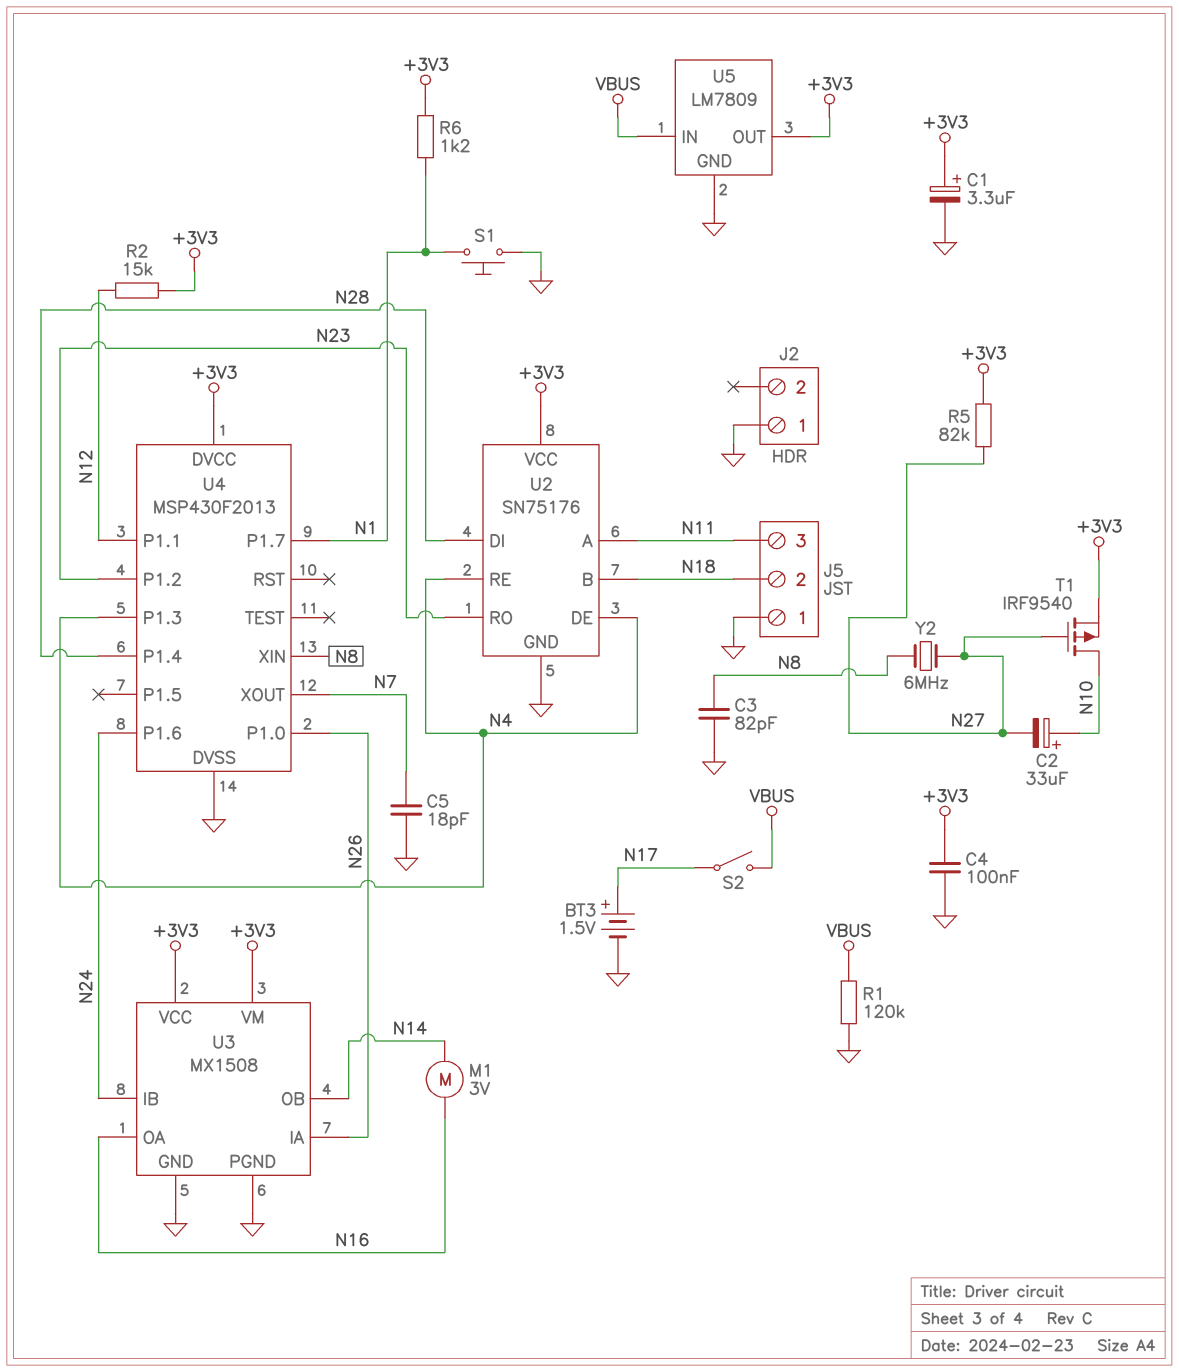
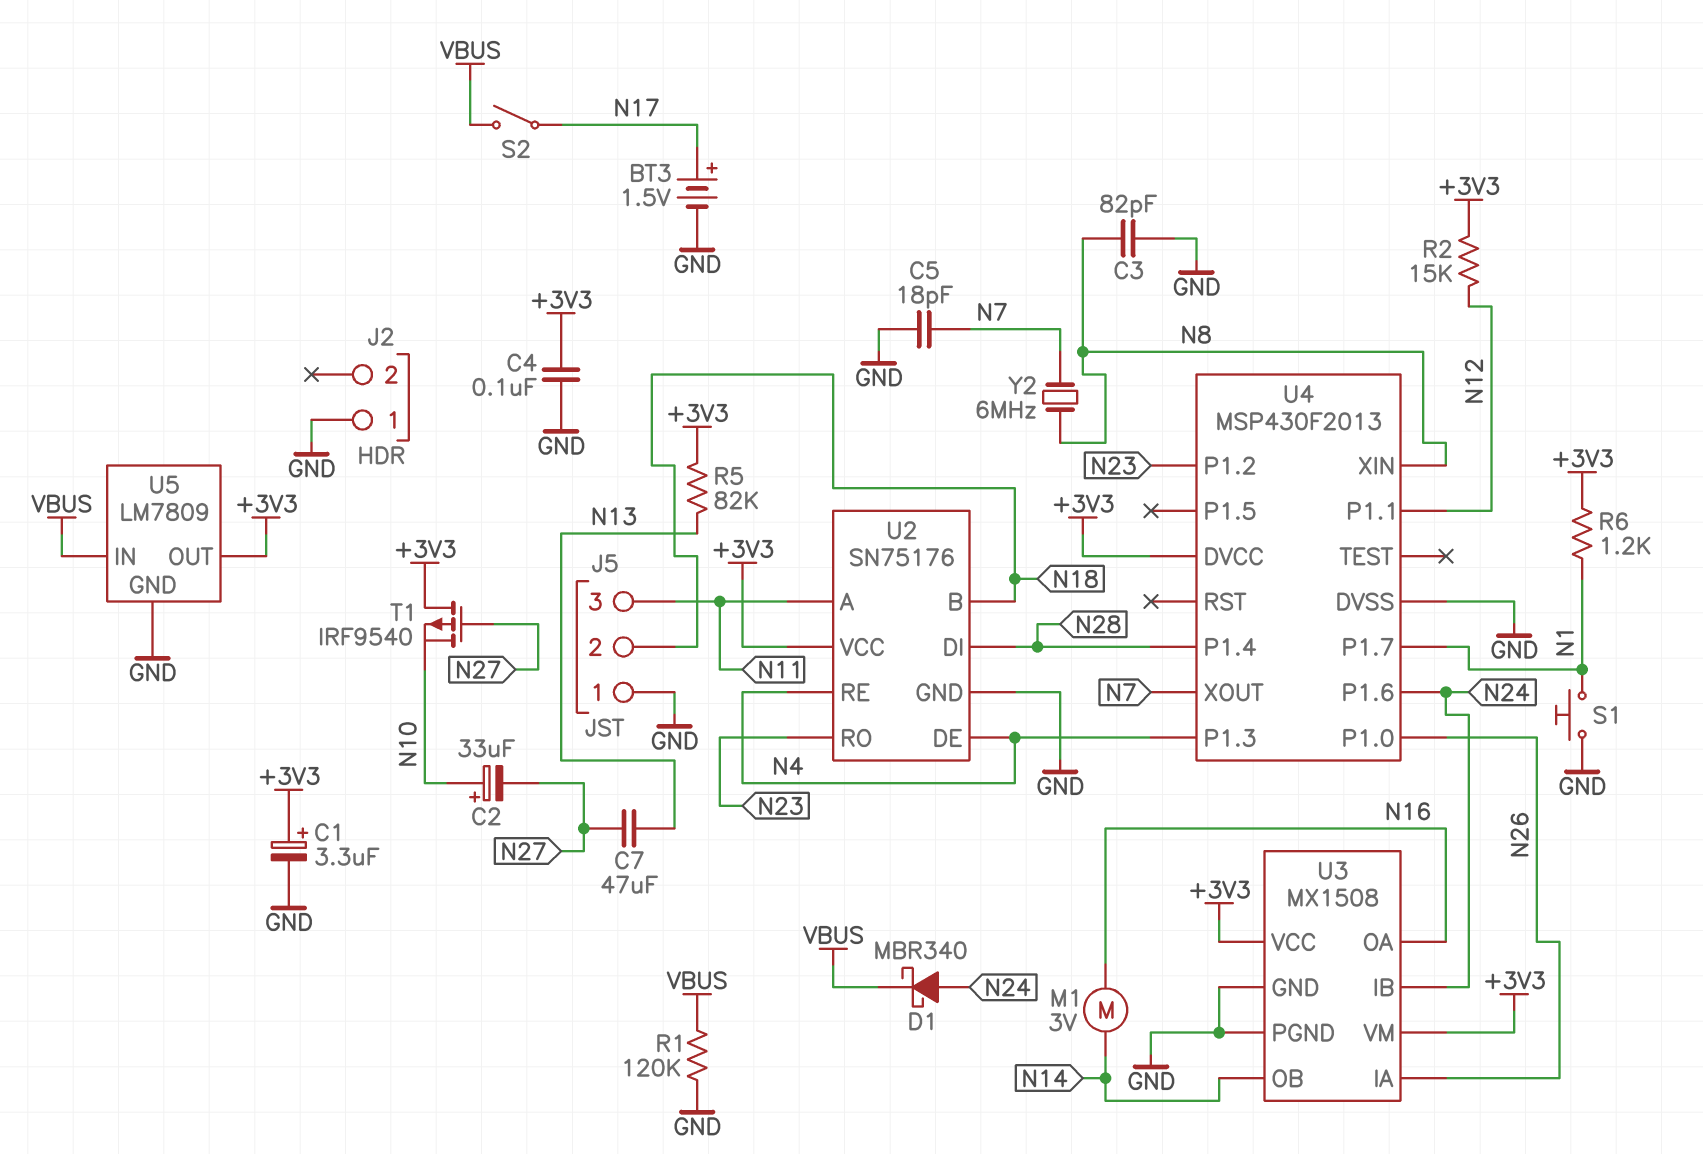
C7: none -> 47uF (N13, N27)
D1: none -> schottky MBR340 (A N24, K VBUS)
R5: 82k (+3V3, N27) -> 82k (+3V3, N13)
T1: PMOS IRF9540 (G N27, D N10, S +3V3) -> PMOS IRF9540 (G N27, D +3V3, S N10)
Y2: 6MHz (N8, N27) -> 6MHz (N7, N8)

